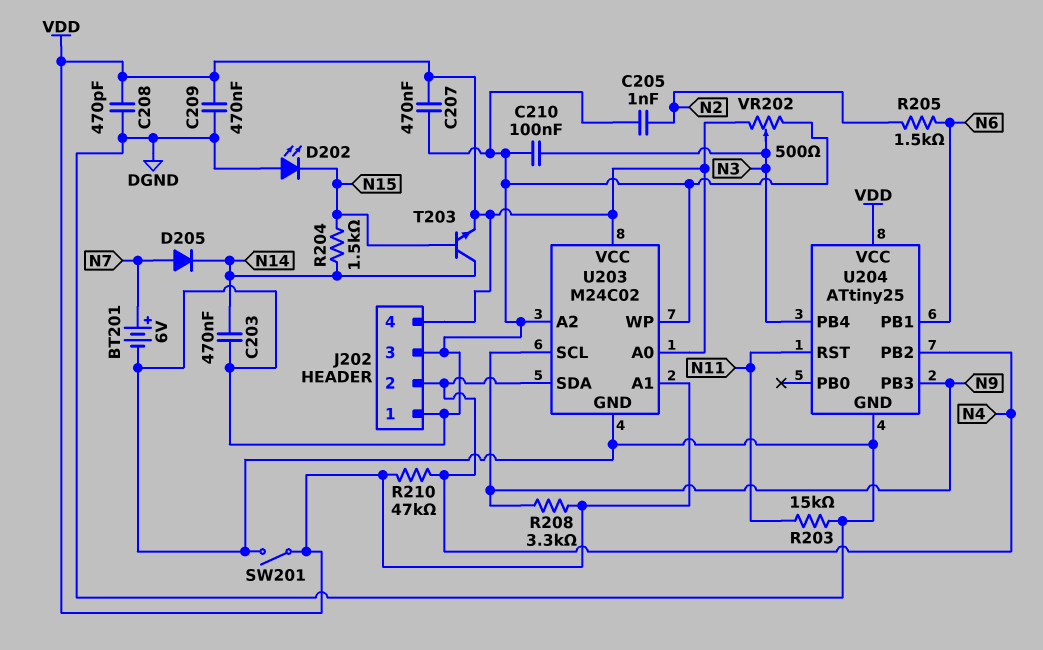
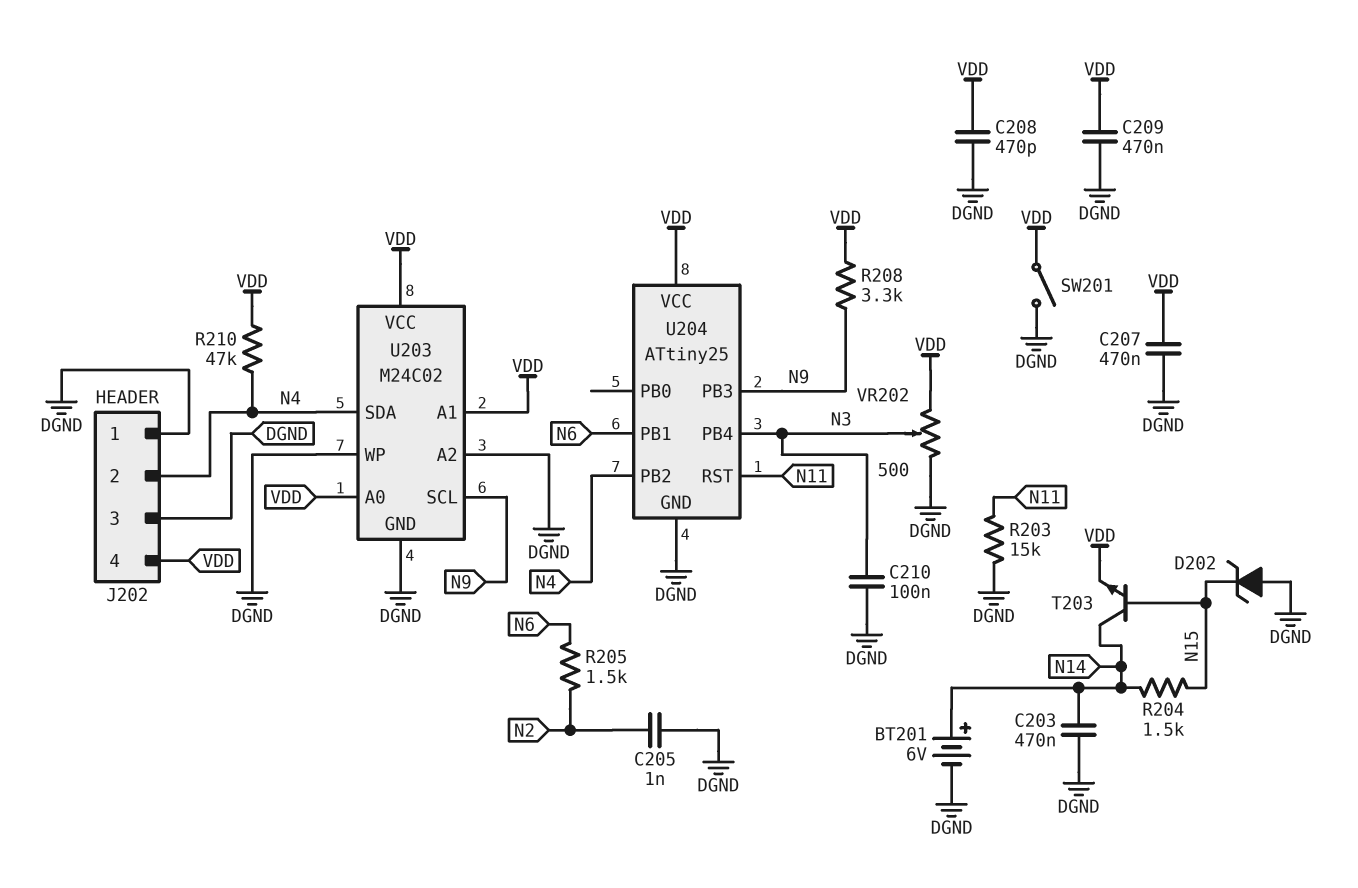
BT201: 6V (plus N7, minus DGND) -> 6V (plus N14, minus DGND)
D202: LED (A DGND, K N15) -> zener (A DGND, K N15)
D205: diode (A N7, K N14) -> none

